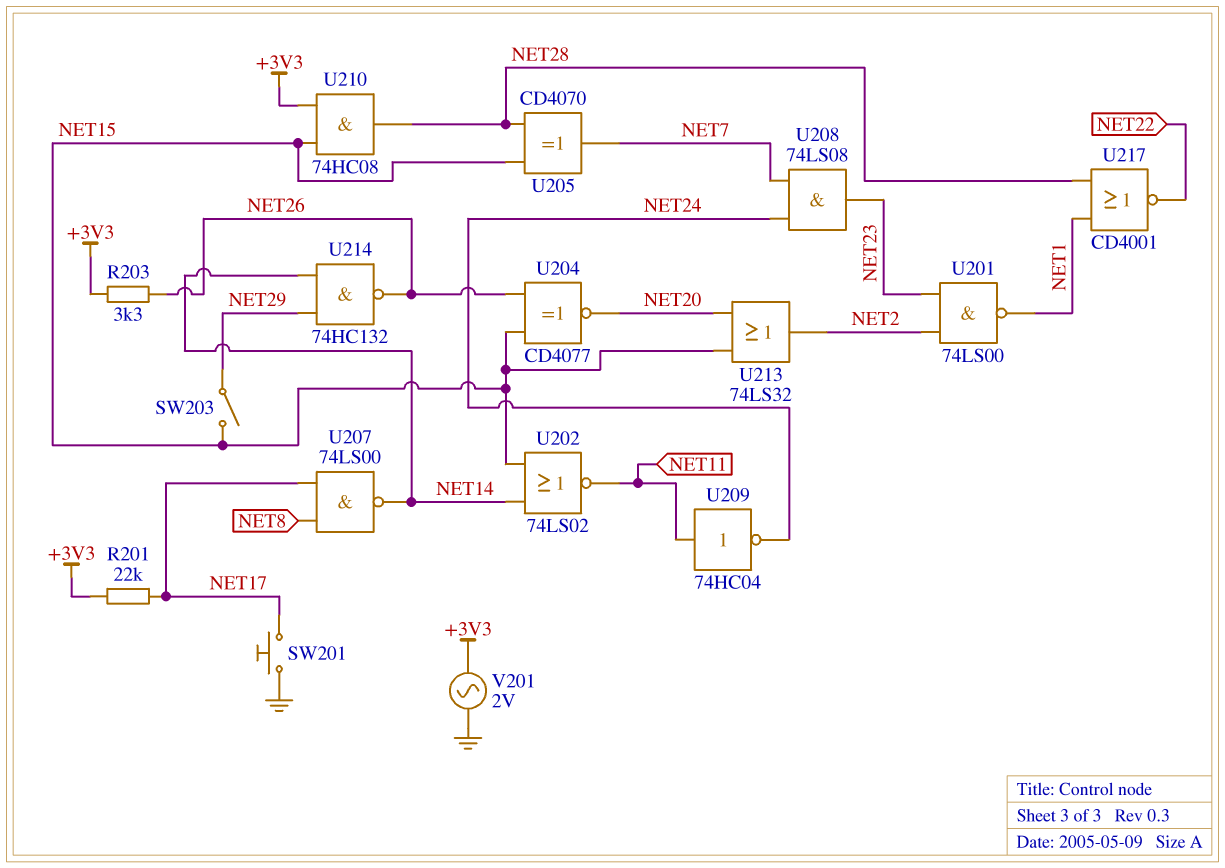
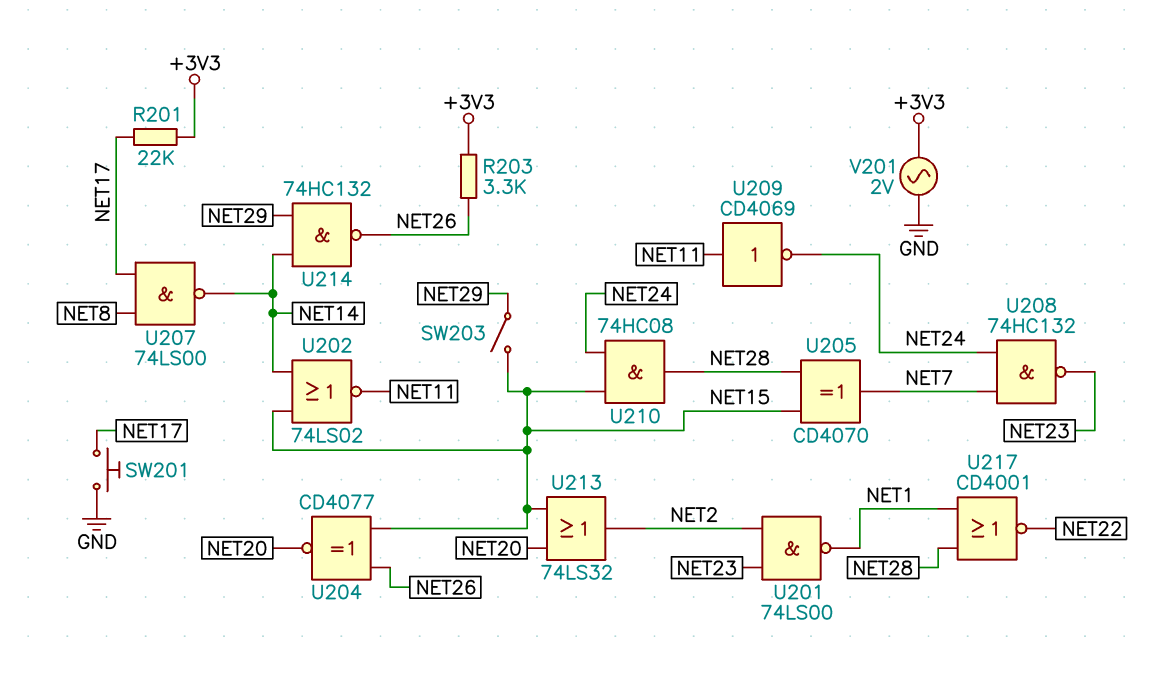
U208: AND 74LS08 (in NET7, in NET24, out NET23) -> NAND 74HC132 (in NET7, in NET24, out NET23)
U209: NOT 74HC04 (in NET11, out NET24) -> NOT CD4069 (in NET11, out NET24)
U210: AND 74HC08 (in +3V3, in NET15, out NET28) -> AND 74HC08 (in NET15, in NET24, out NET28)

